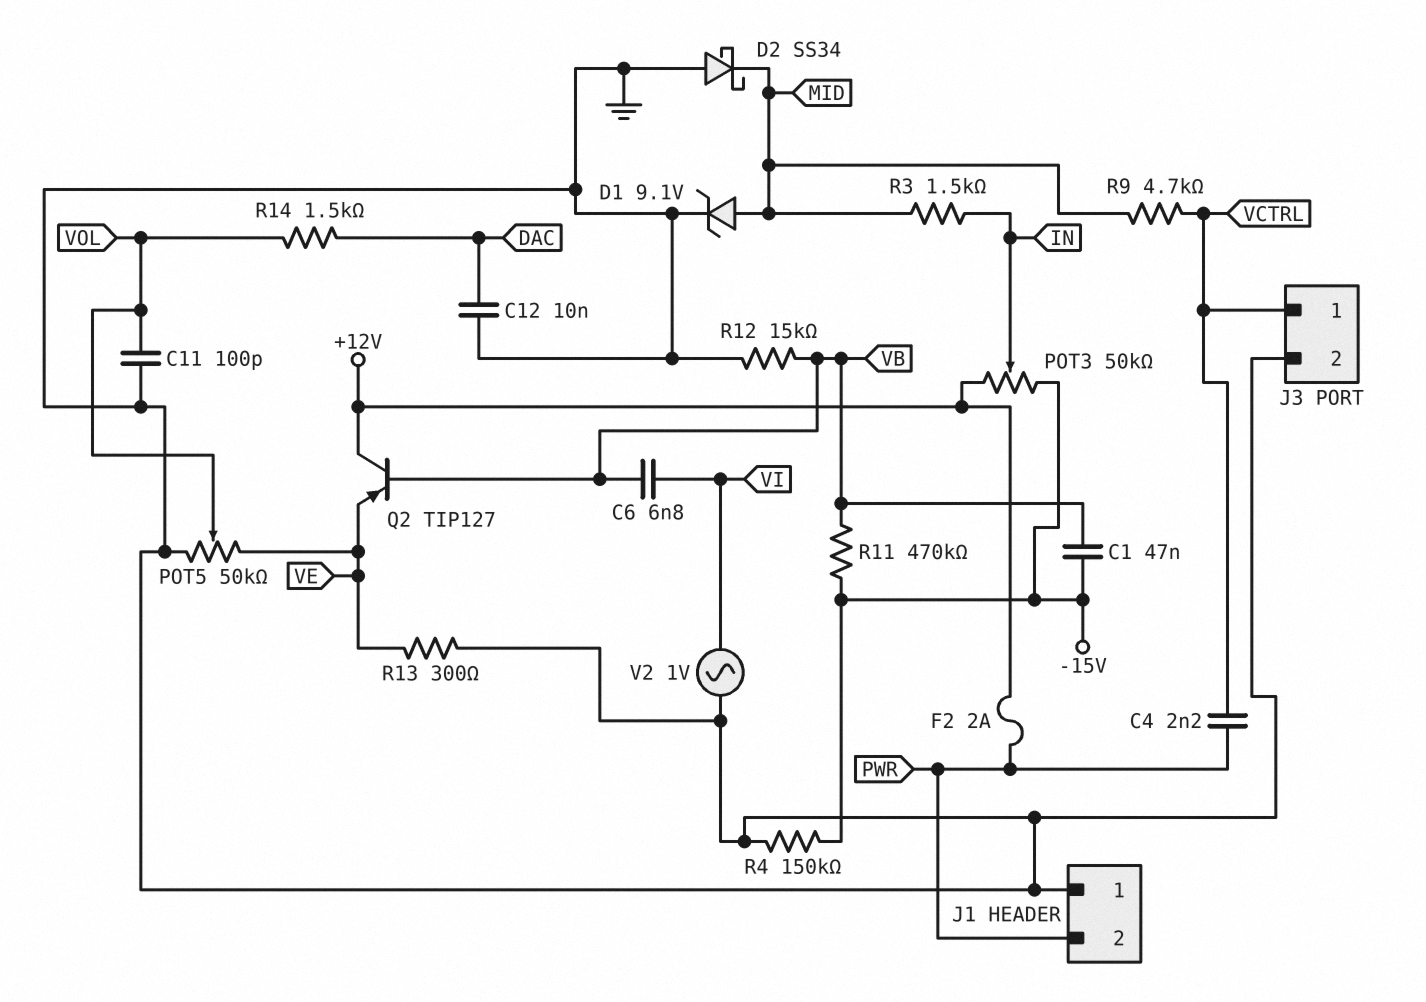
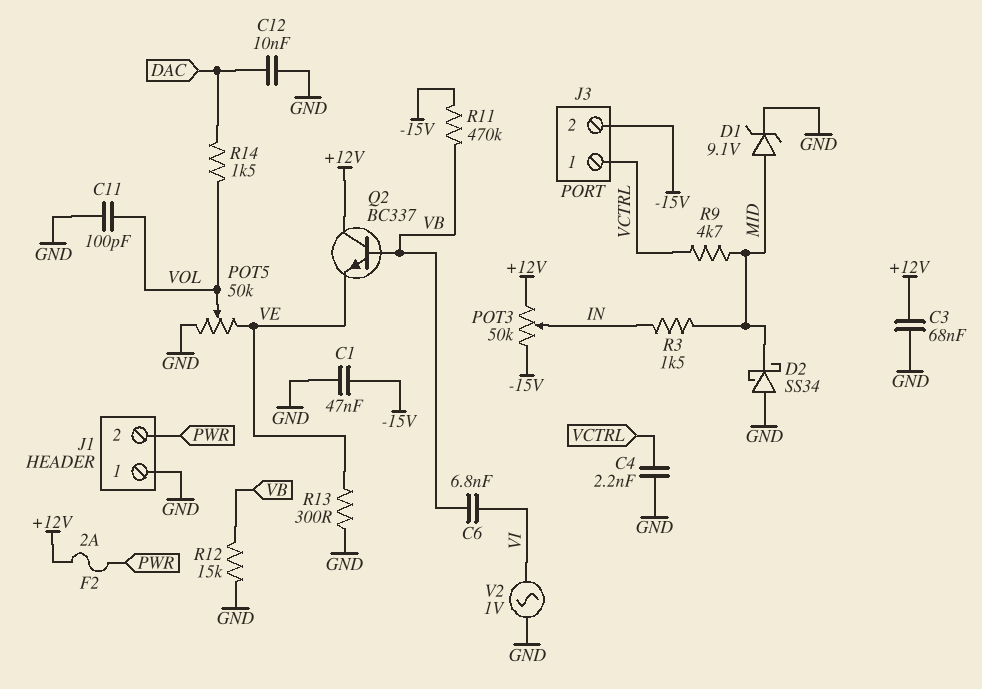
C1: 47nF (-15V, VB) -> 47nF (-15V, GND)
C3: none -> 68nF (+12V, GND)
C4: 2.2nF (PWR, VCTRL) -> 2.2nF (GND, VCTRL)
J3 pin 2: GND -> -15V
Q2: PNP TIP127 (B VB, C +12V, E VE) -> NPN BC337 (B VB, C +12V, E VE)
R4: 150k (-15V, GND) -> none

